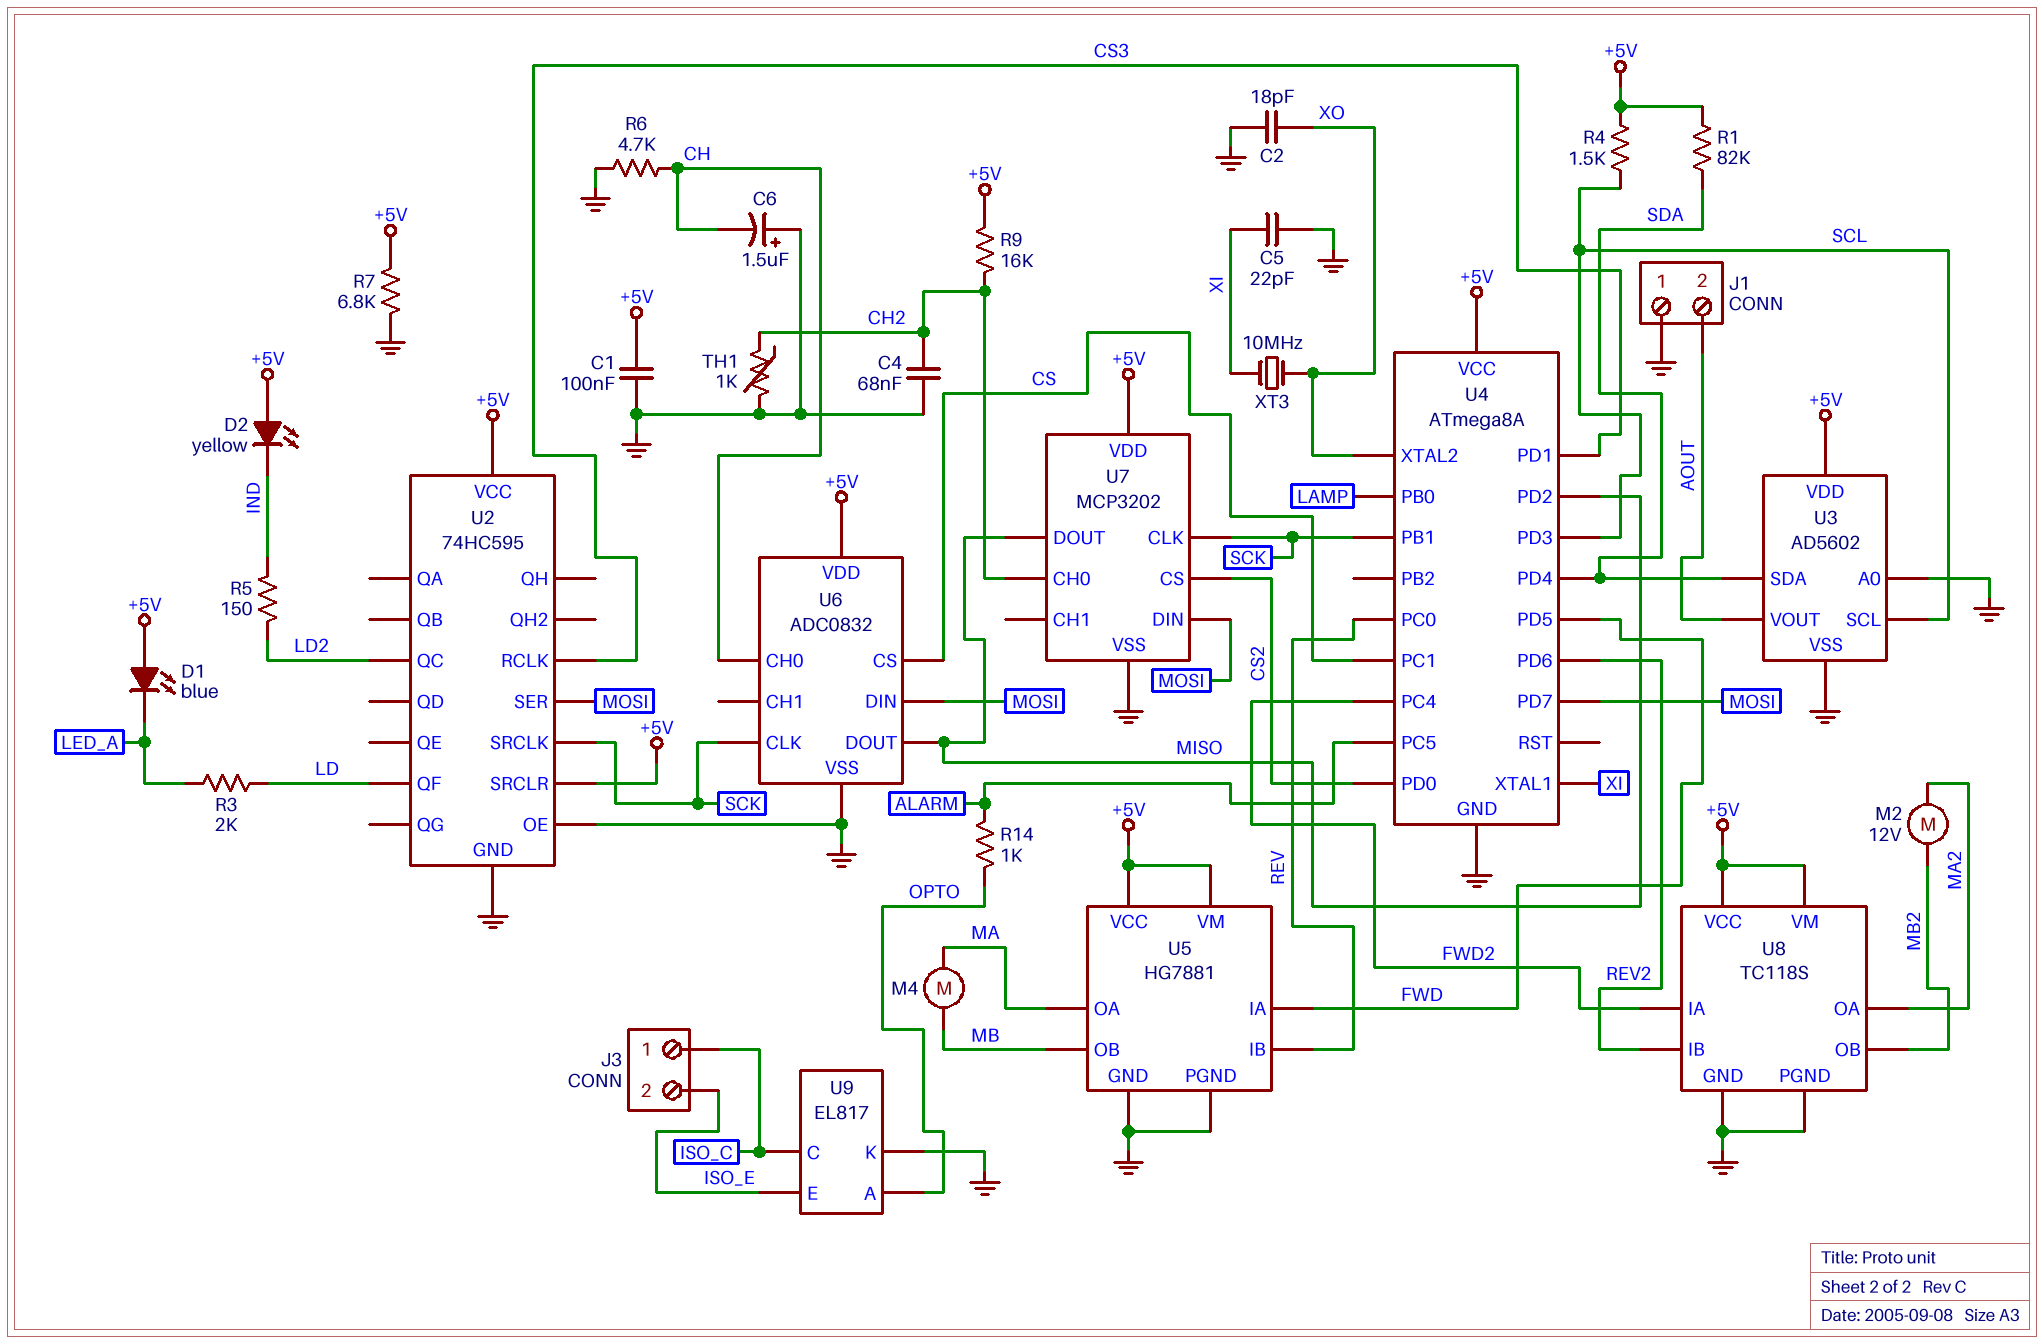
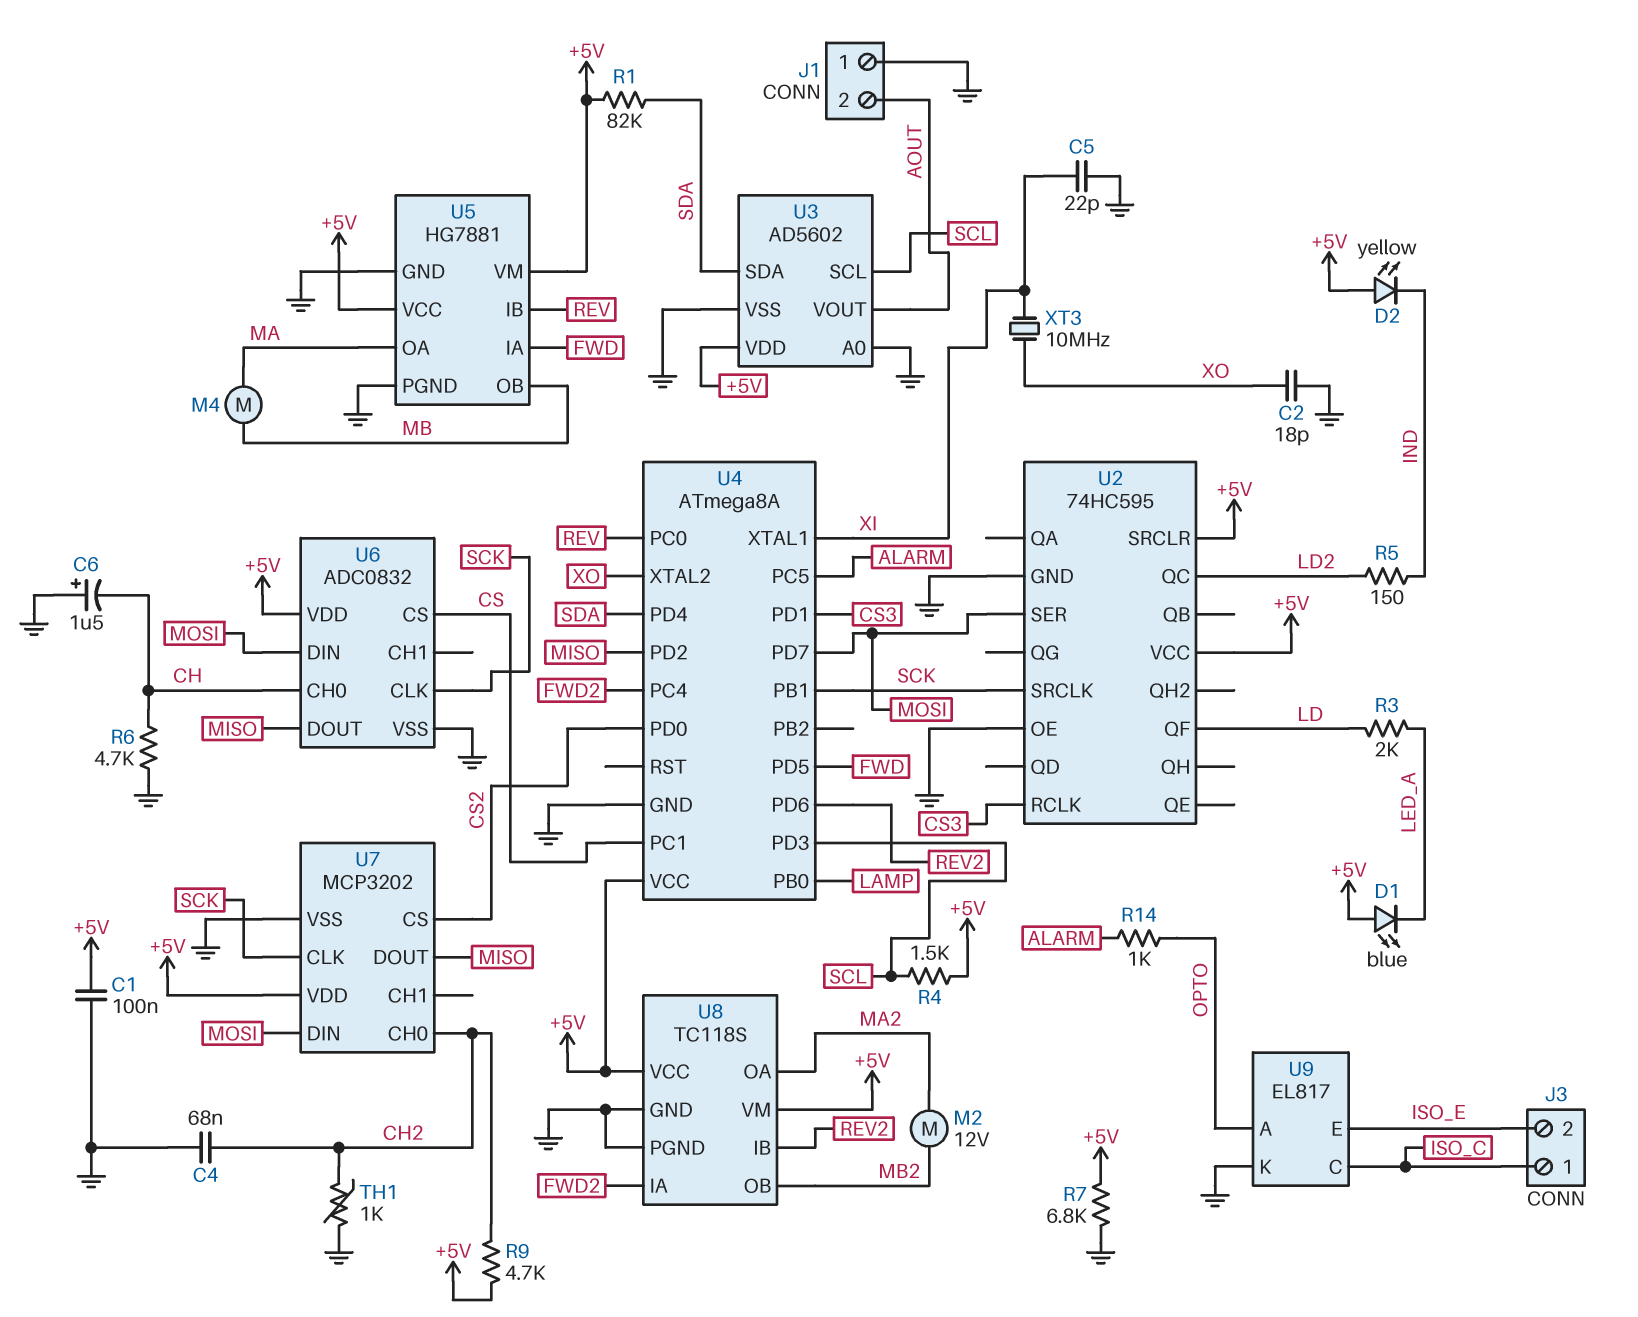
R9: 16k (+5V, CH2) -> 4.7k (+5V, CH2)

